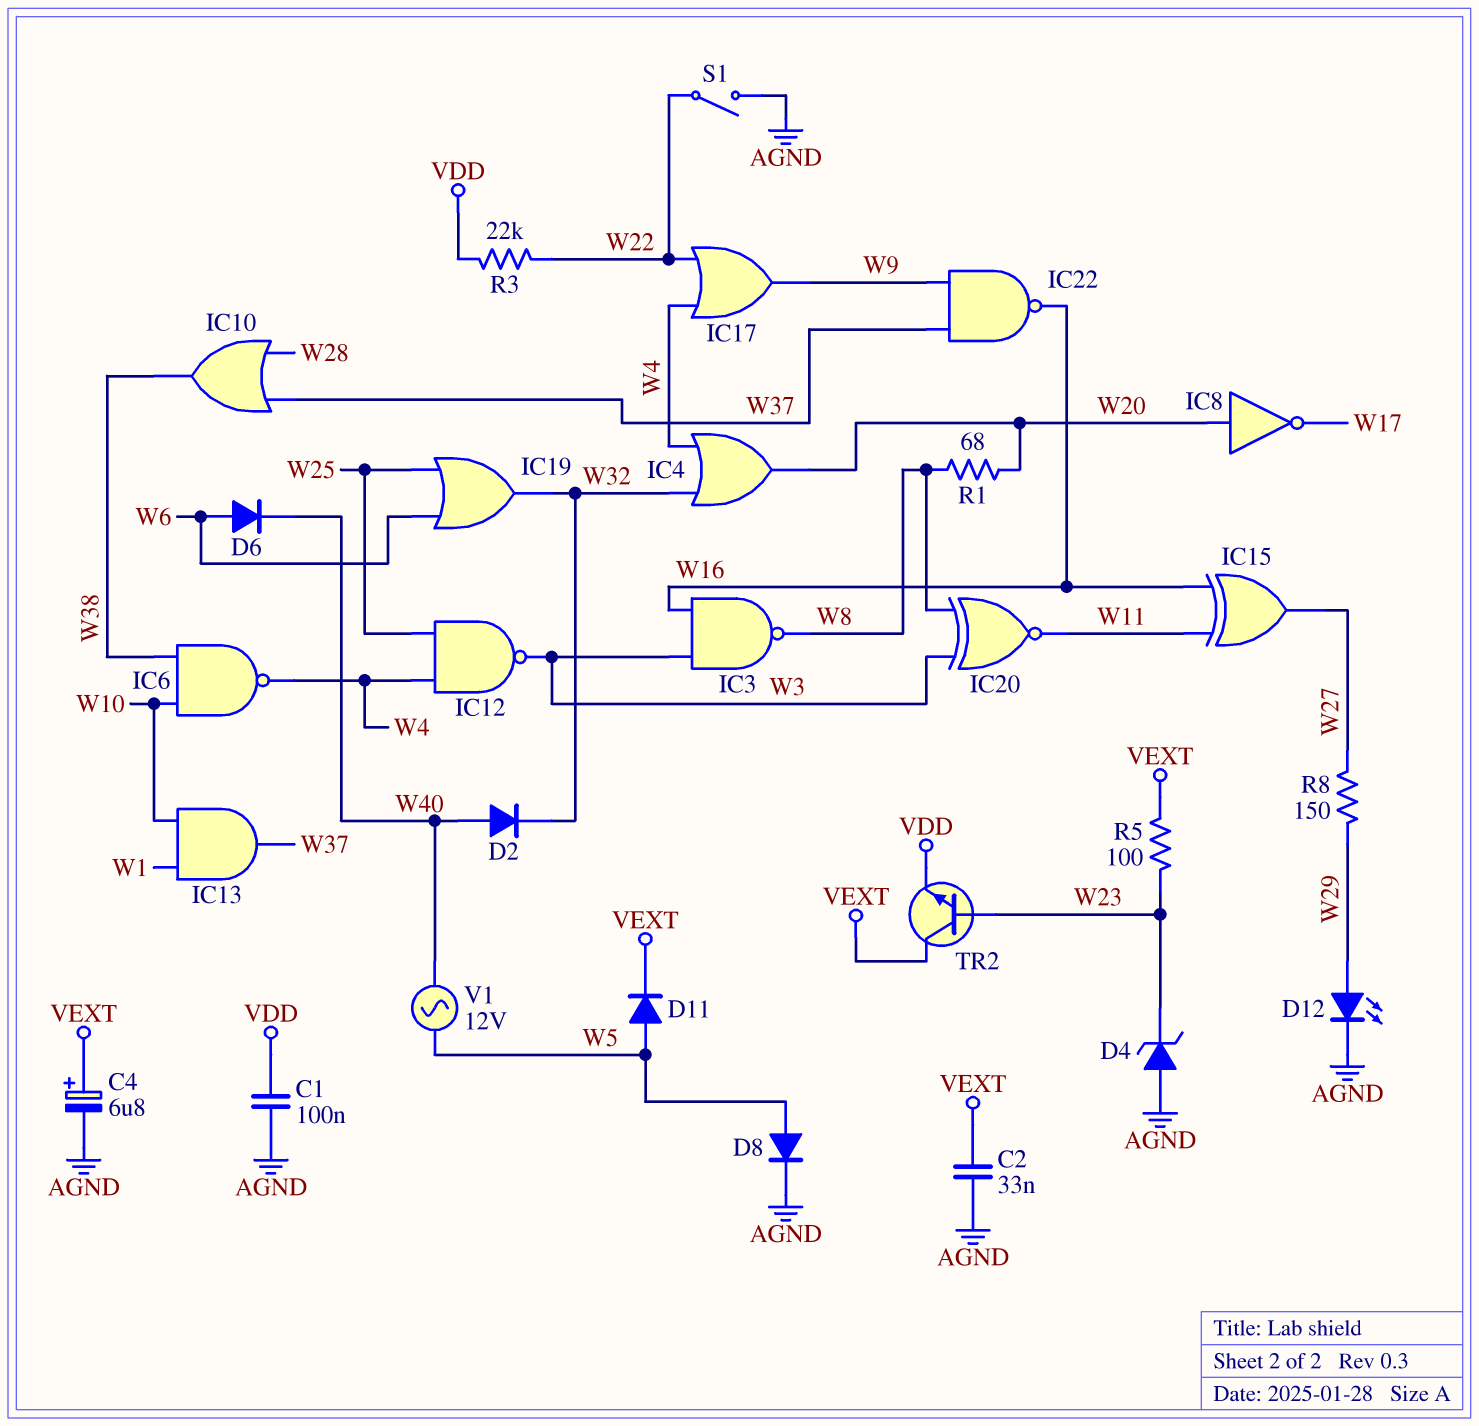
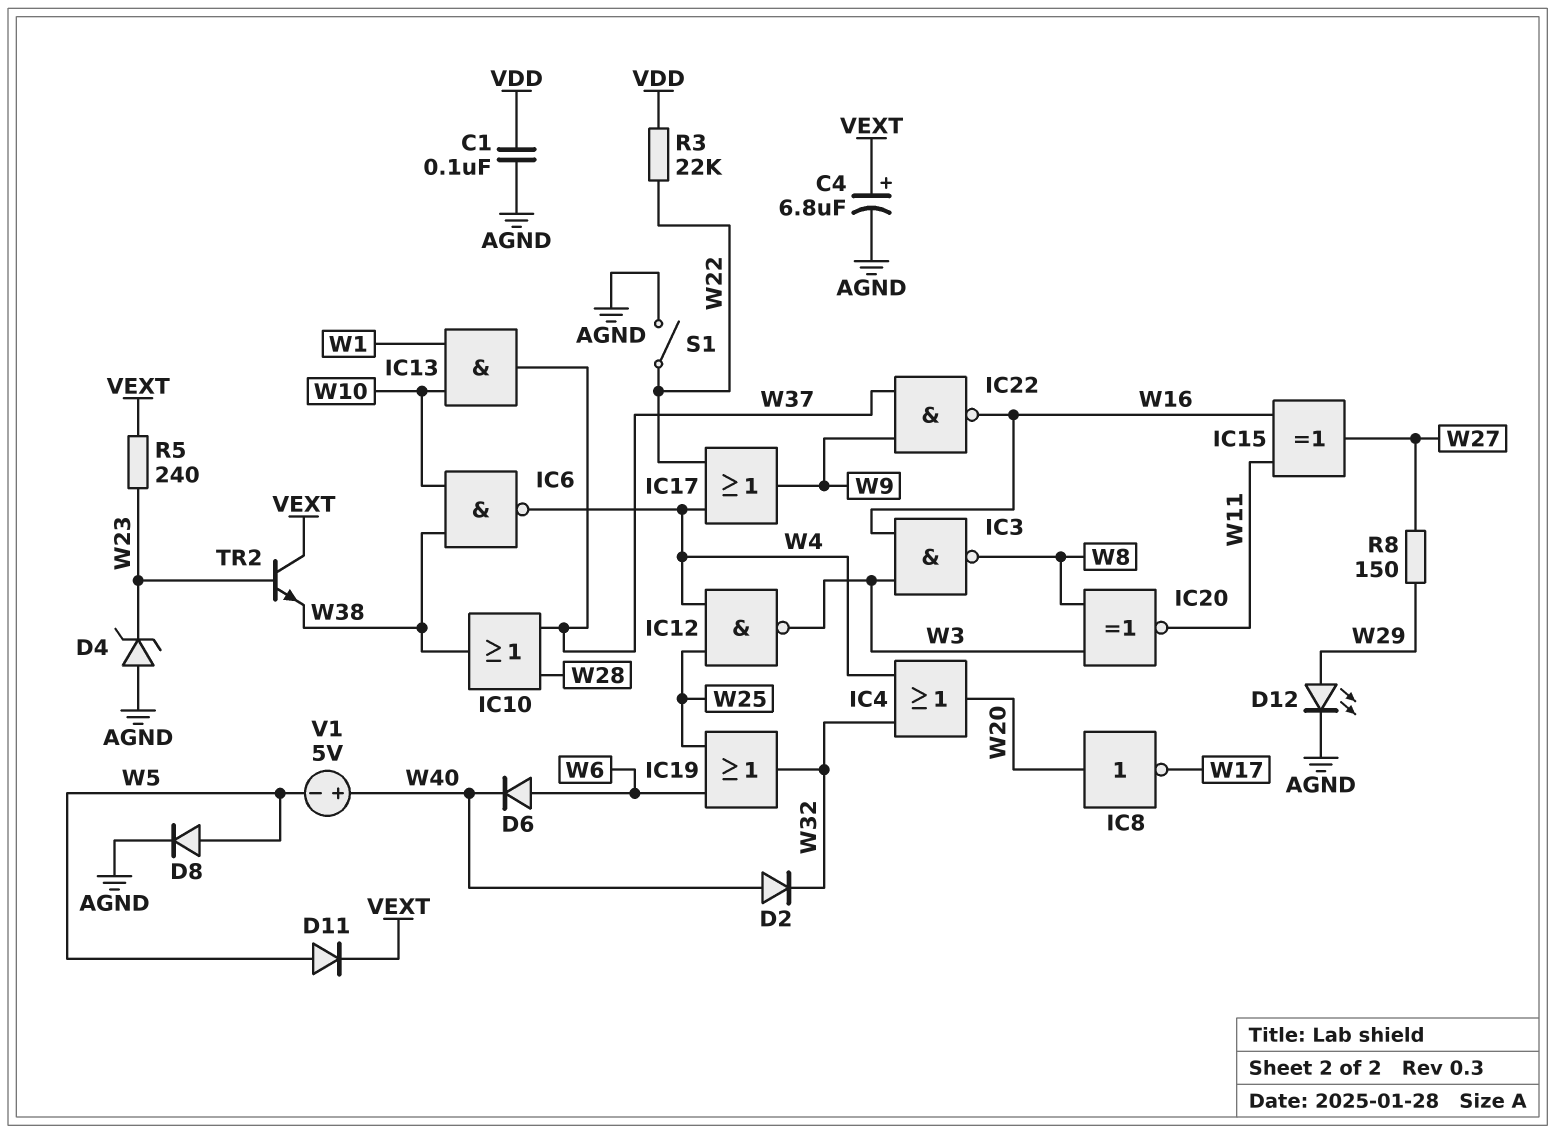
C2: 33nF (AGND, VEXT) -> none
R1: 68 (W8, W20) -> none
R5: 100 (VEXT, W23) -> 240 (VEXT, W23)
TR2: NPN (B W23, C VEXT, E VDD) -> NPN (B W23, C VEXT, E W38)
V1: AC 12V (W5, W40) -> 5V (plus W40, minus W5)

